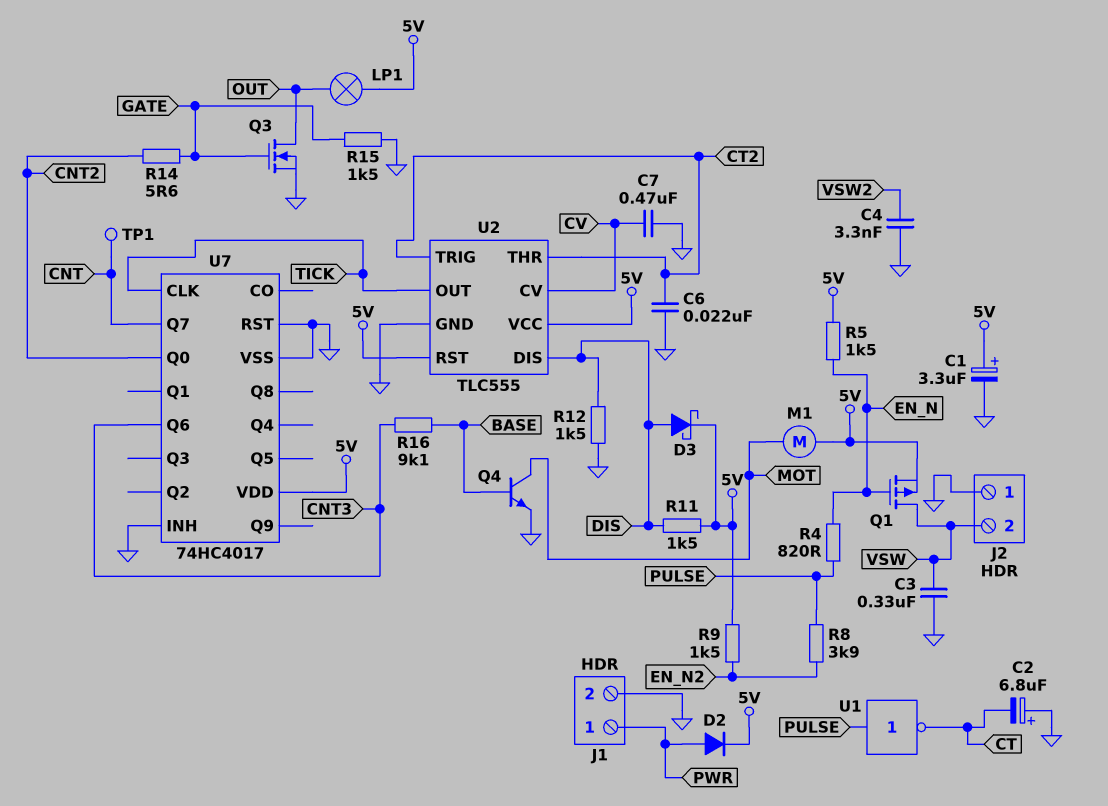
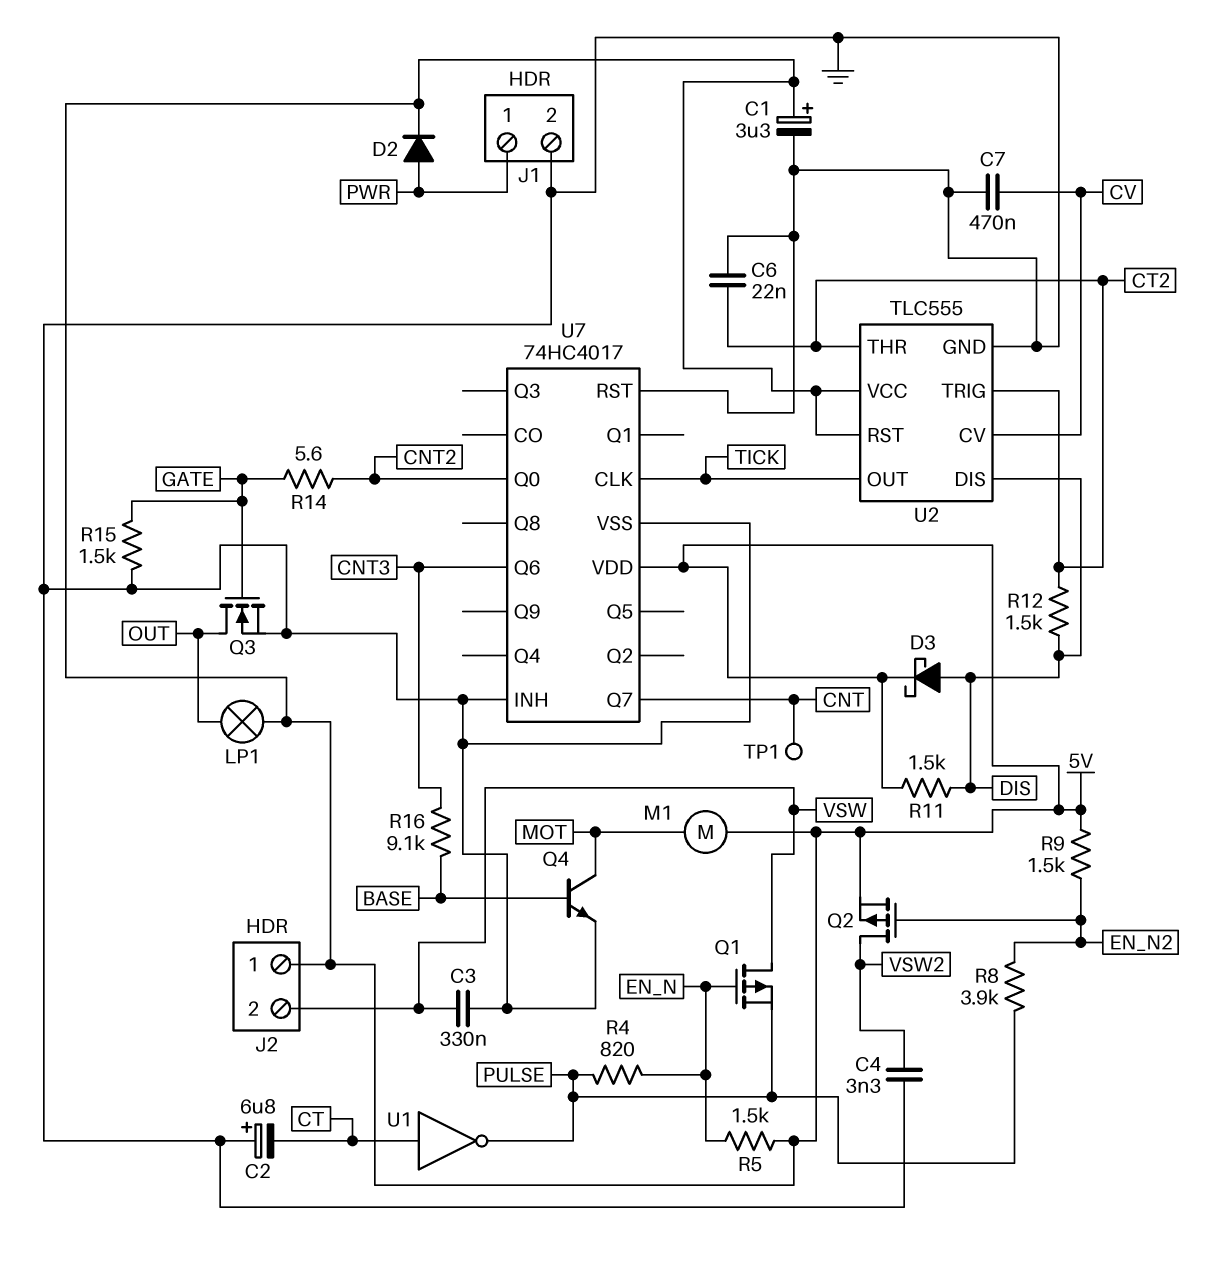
J2 pin 1: GND -> 5V
Q1: PMOS (G EN_N, D VSW, S 5V) -> PMOS (G EN_N, D VSW, S PULSE)
Q2: none -> PMOS (G EN_N2, D VSW2, S 5V)
R12: 1.5k (DIS, GND) -> 1.5k (CT2, DIS)
U1: NOT (in PULSE, out CT) -> NOT (in CT, out PULSE)

